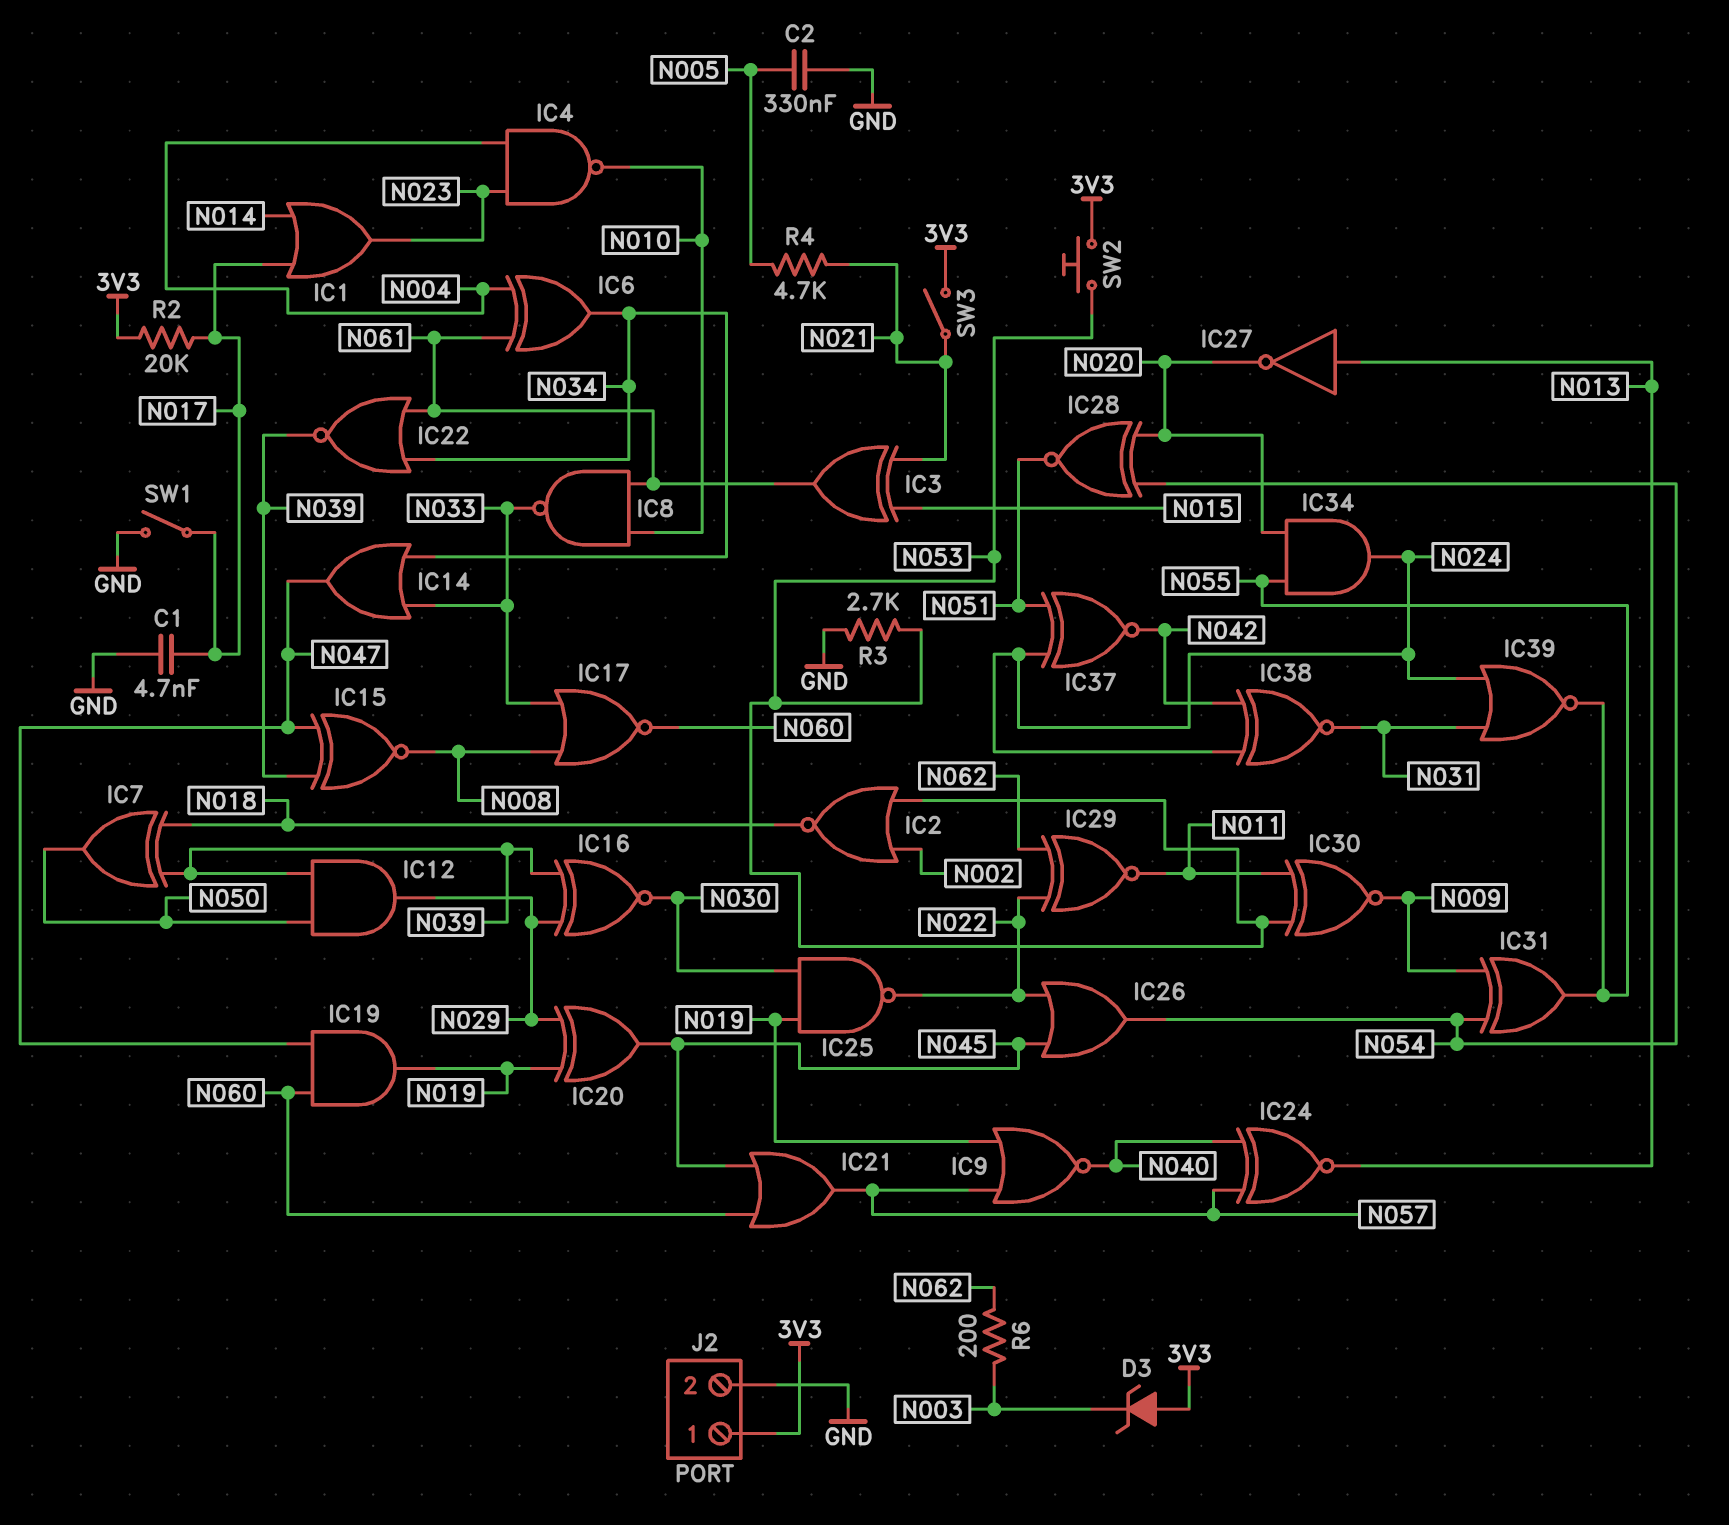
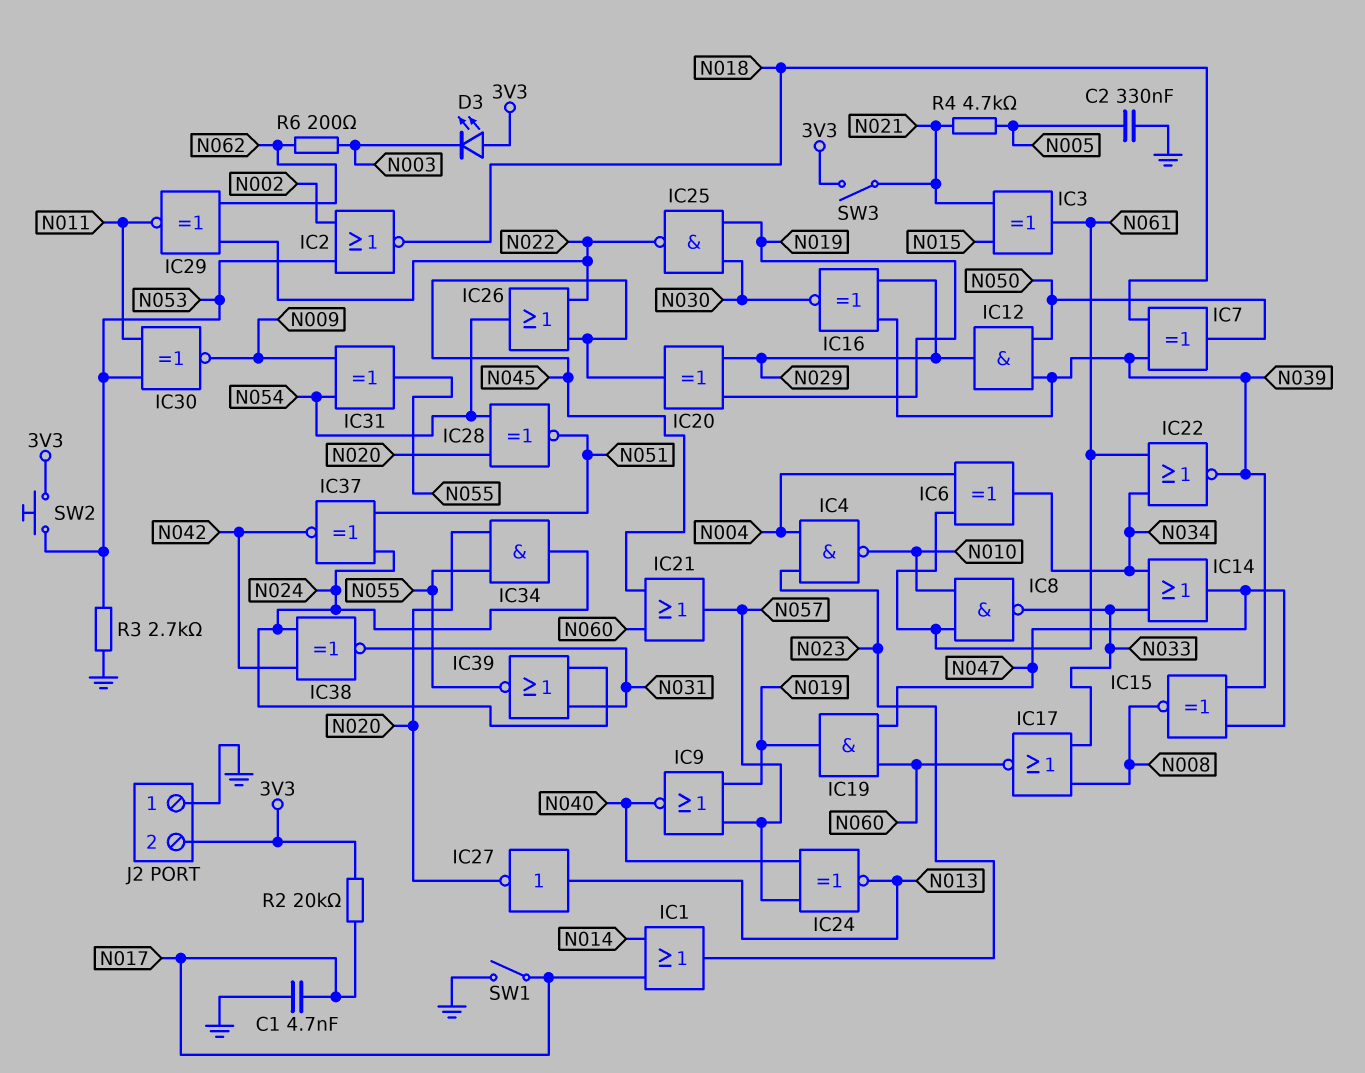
D3: zener (A 3V3, K N003) -> LED (A 3V3, K N003)
J2 pin 1: 3V3 -> GND
J2 pin 2: GND -> 3V3

